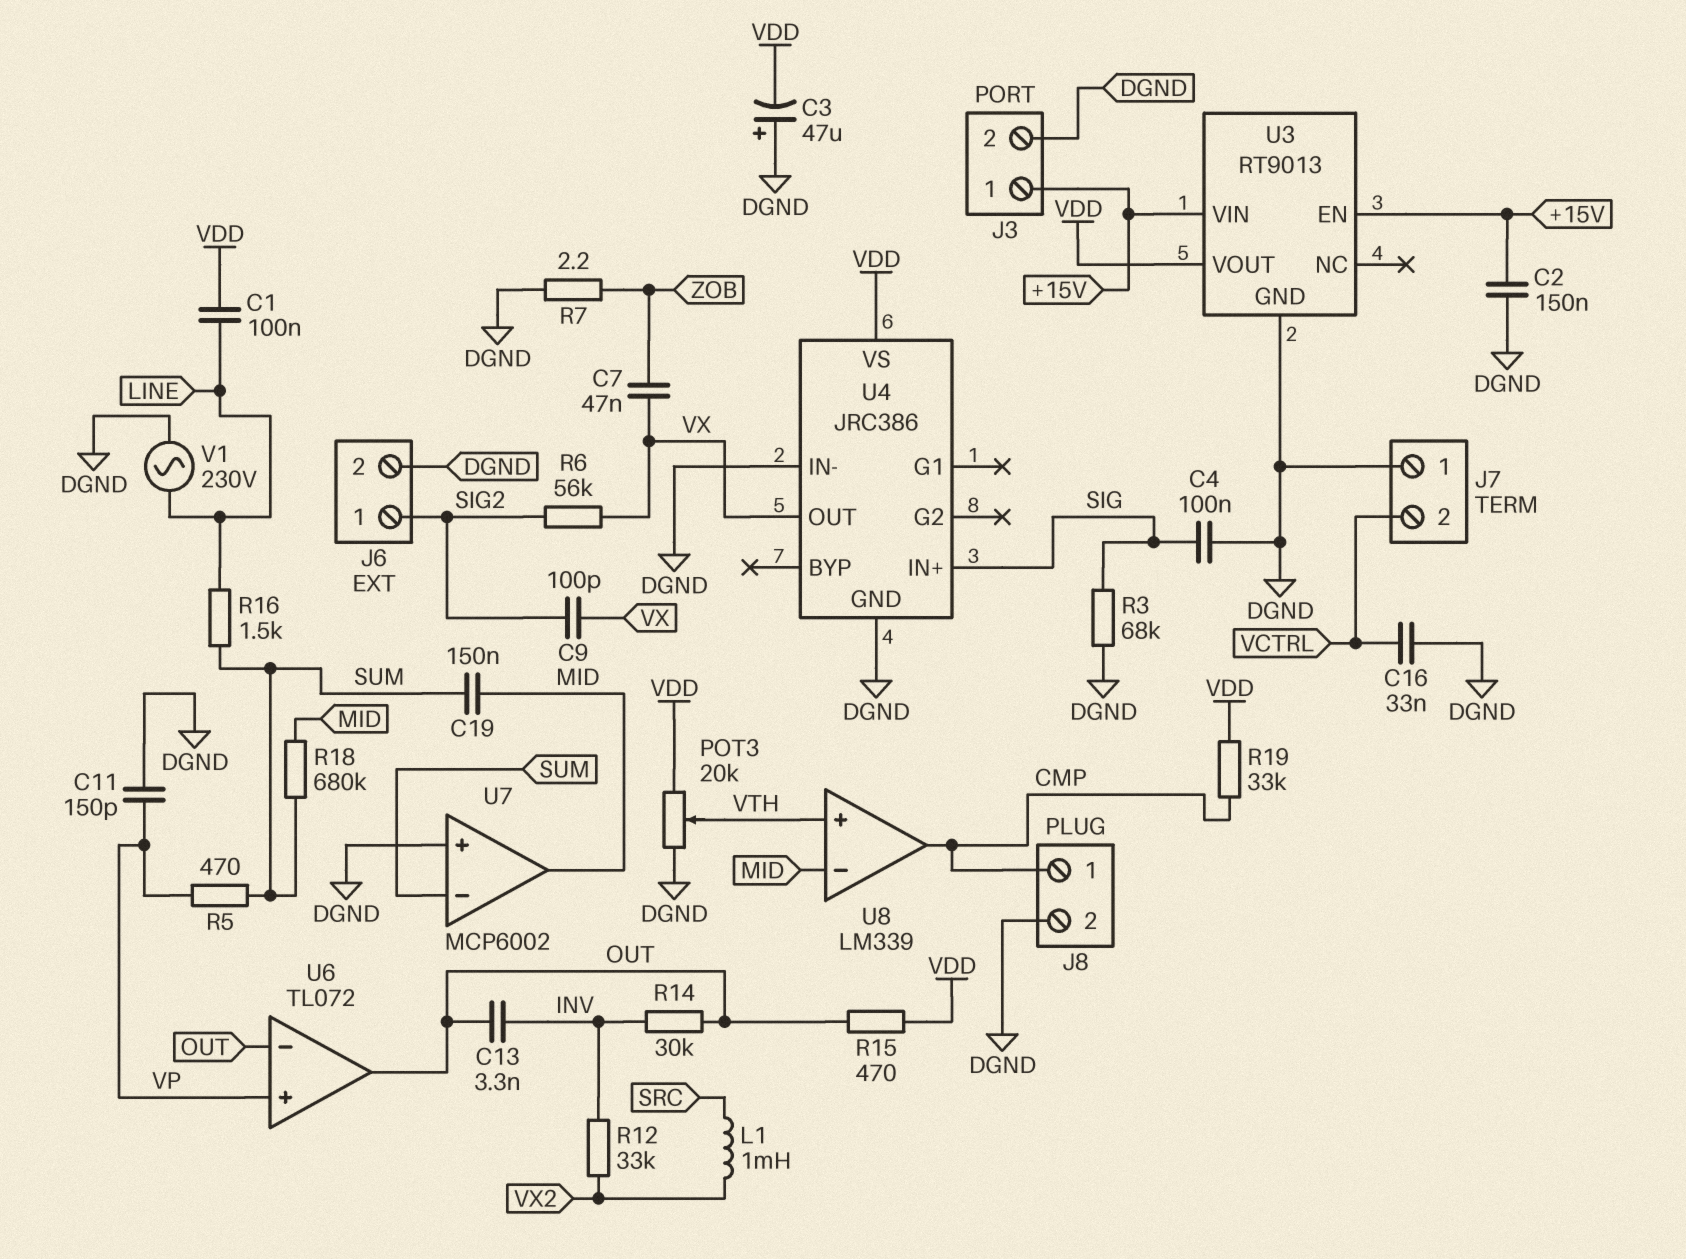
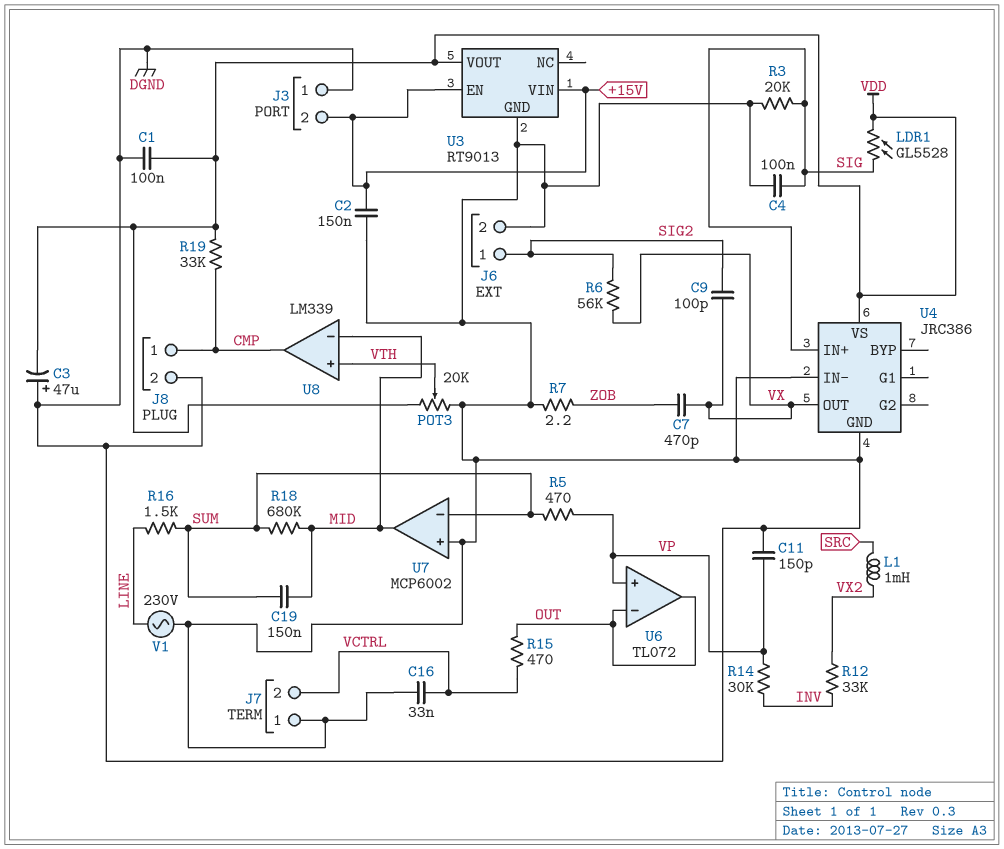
C1: 100nF (LINE, VDD) -> 100nF (DGND, VDD)
C7: 47nF (VX, ZOB) -> 470pF (VX, ZOB)
C13: 3.3nF (INV, OUT) -> none
J3 pin 1: +15V -> DGND
J3 pin 2: DGND -> +15V
LDR1: none -> GL5528 (SIG, VDD)
R3: 68k (DGND, SIG) -> 20k (DGND, SIG)
R14: 30k (INV, OUT) -> 30k (INV, VP)
R15: 470 (OUT, VDD) -> 470 (OUT, VCTRL)

